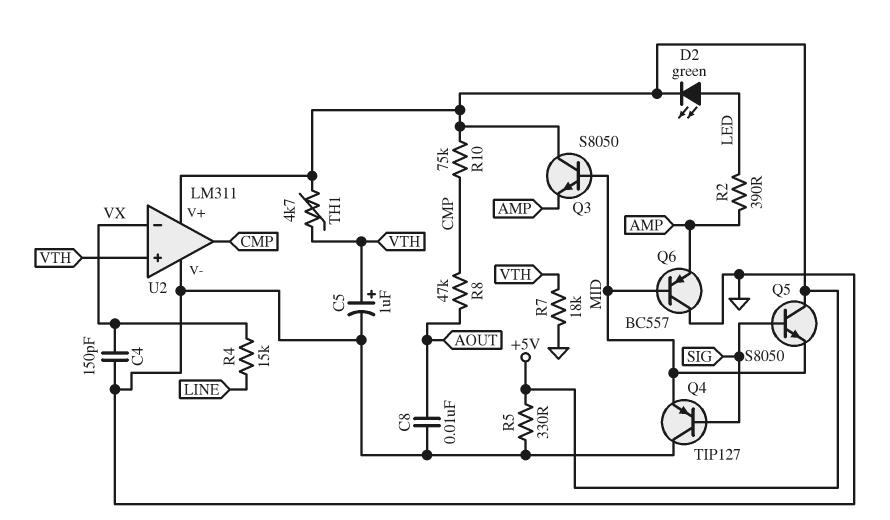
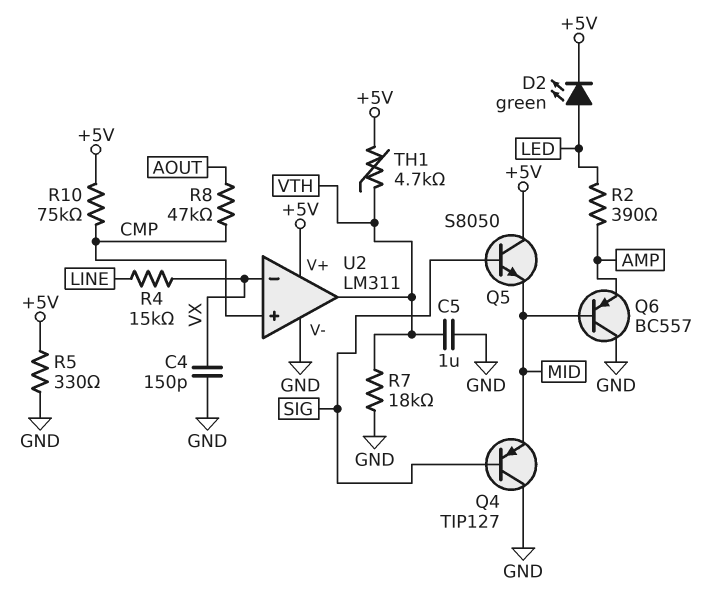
C5: 1uF (plus VTH, minus GND) -> 1uF (GND, VTH)
C8: 10nF (AOUT, GND) -> none
Q3: NPN S8050 (B MID, C +5V, E AMP) -> none
U2 pin in+: VTH -> CMP
U2 pin out: CMP -> VTH

